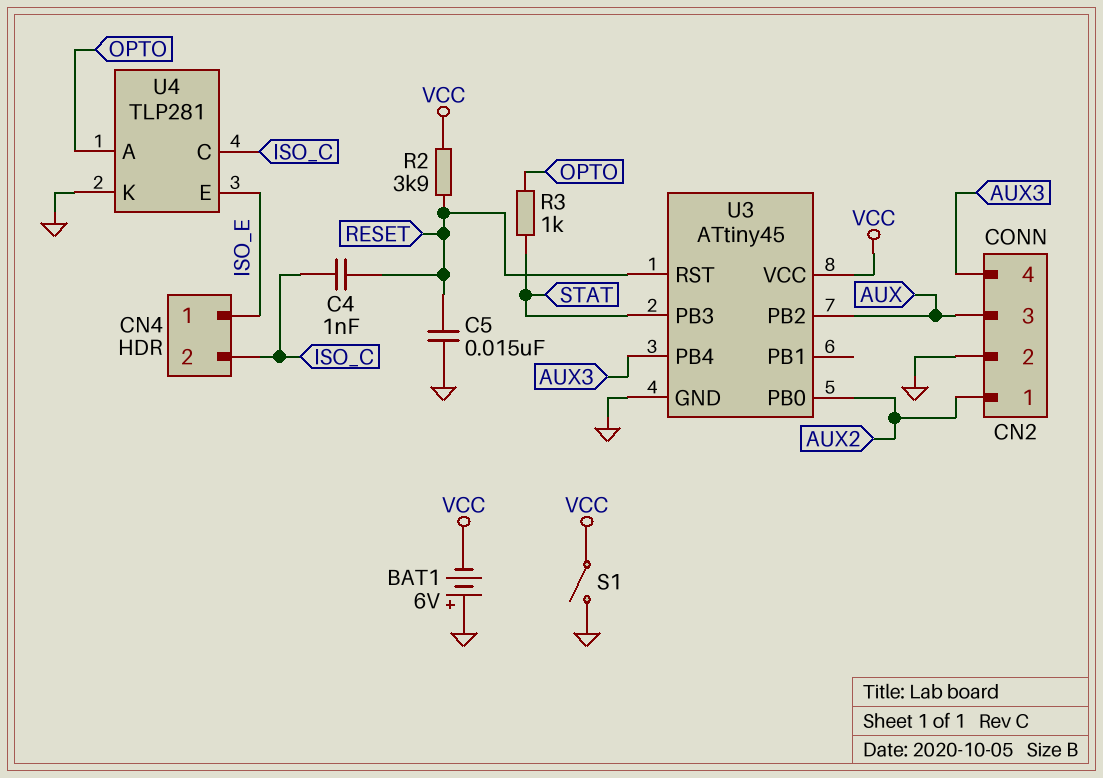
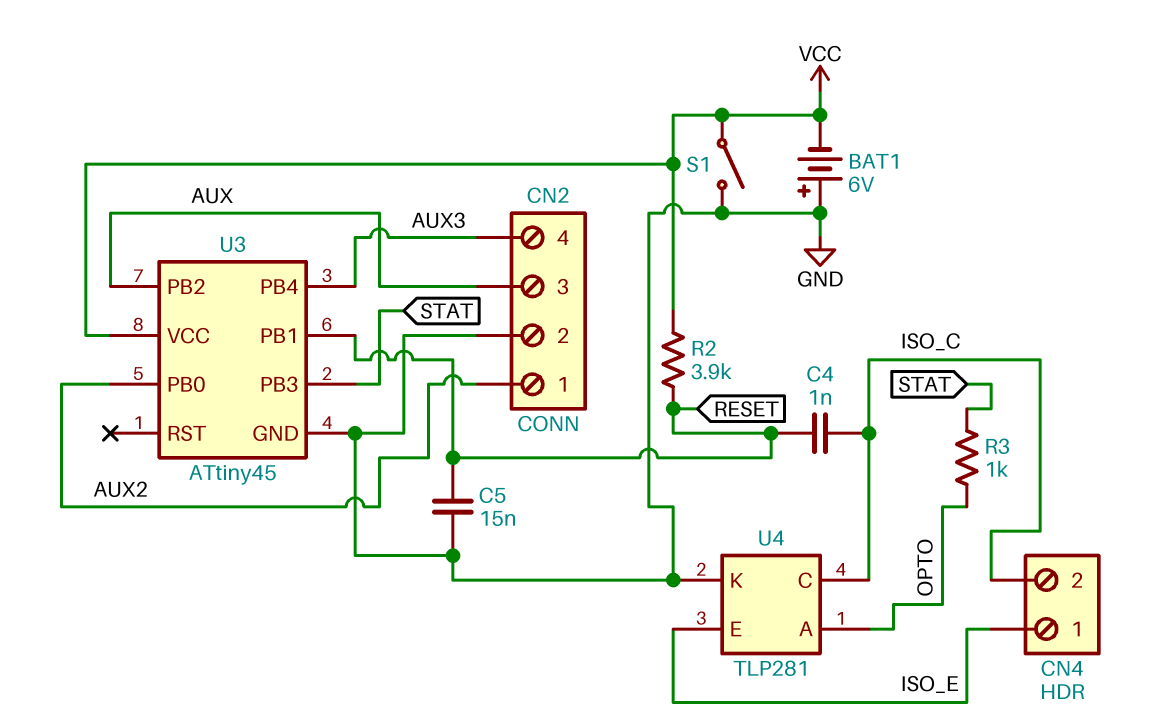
U3 pin PB1: none -> RESET
U3 pin RST: RESET -> none

